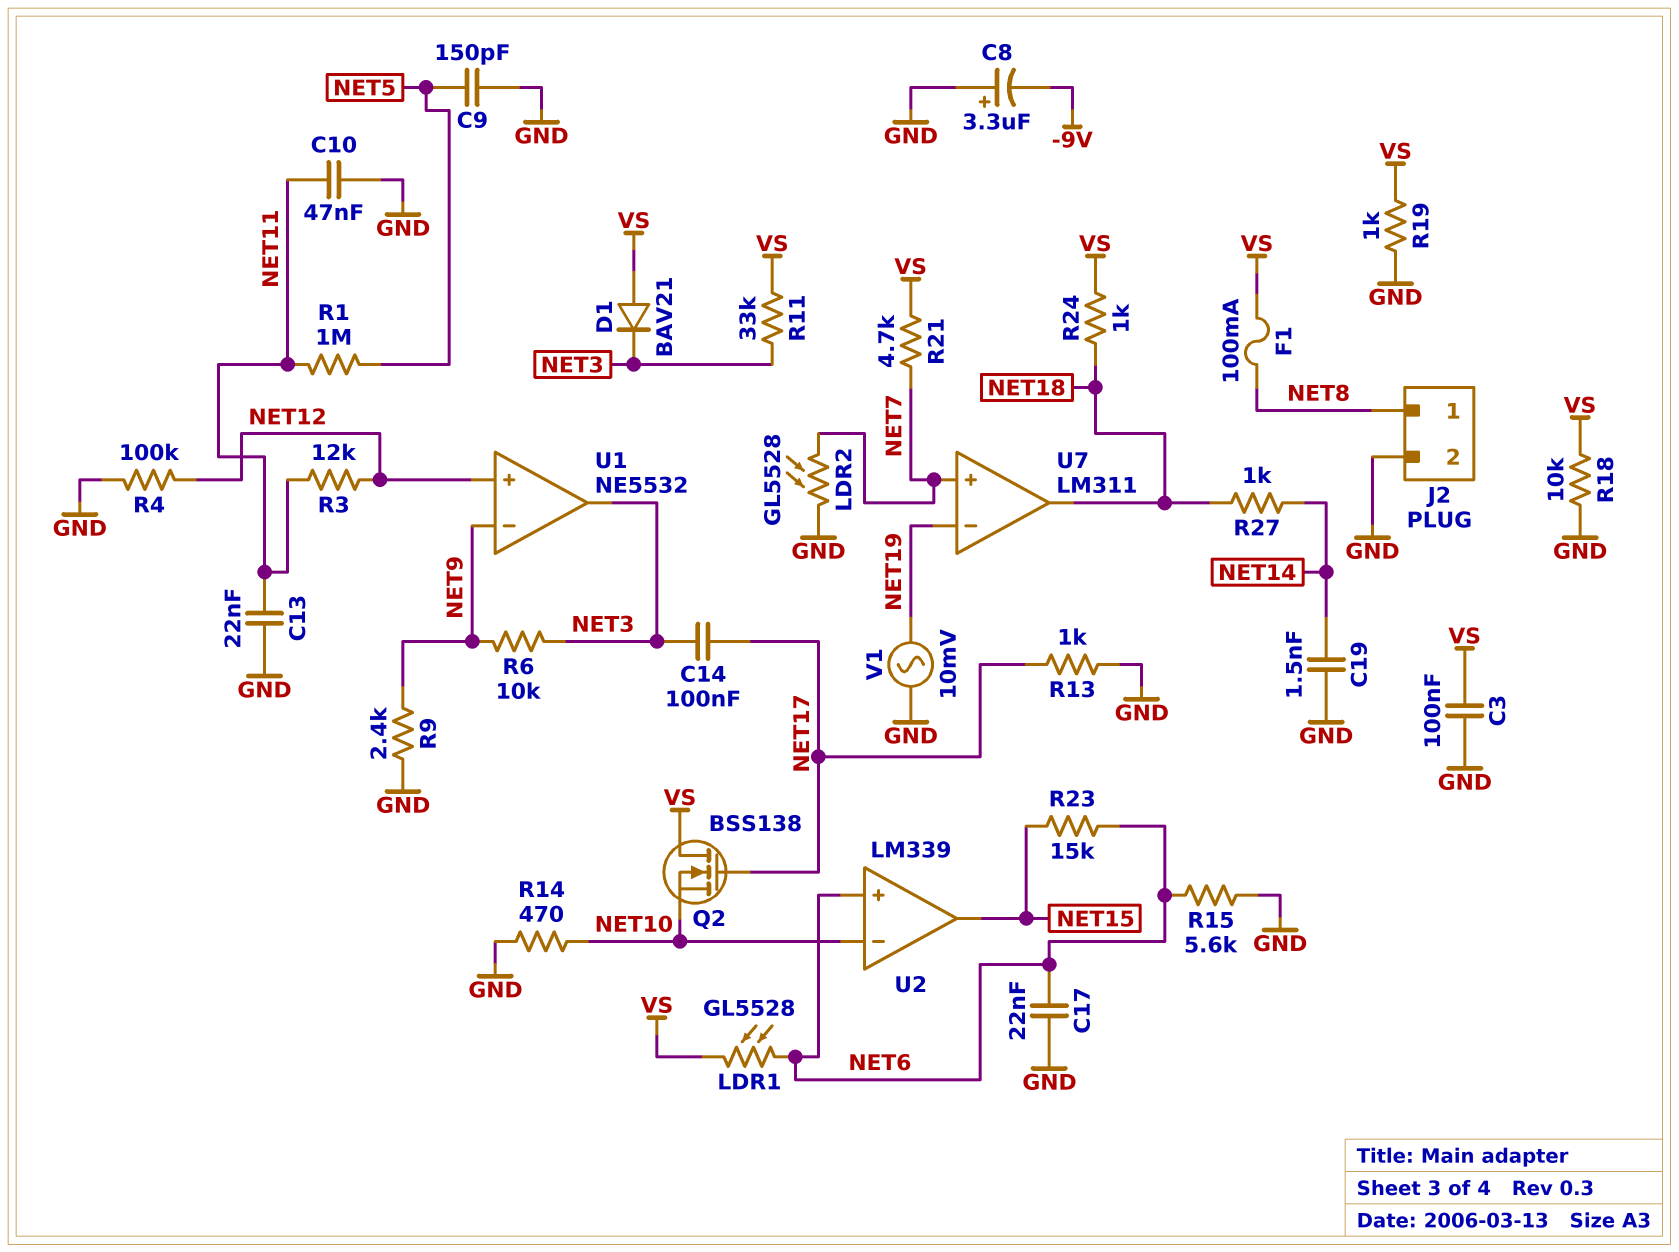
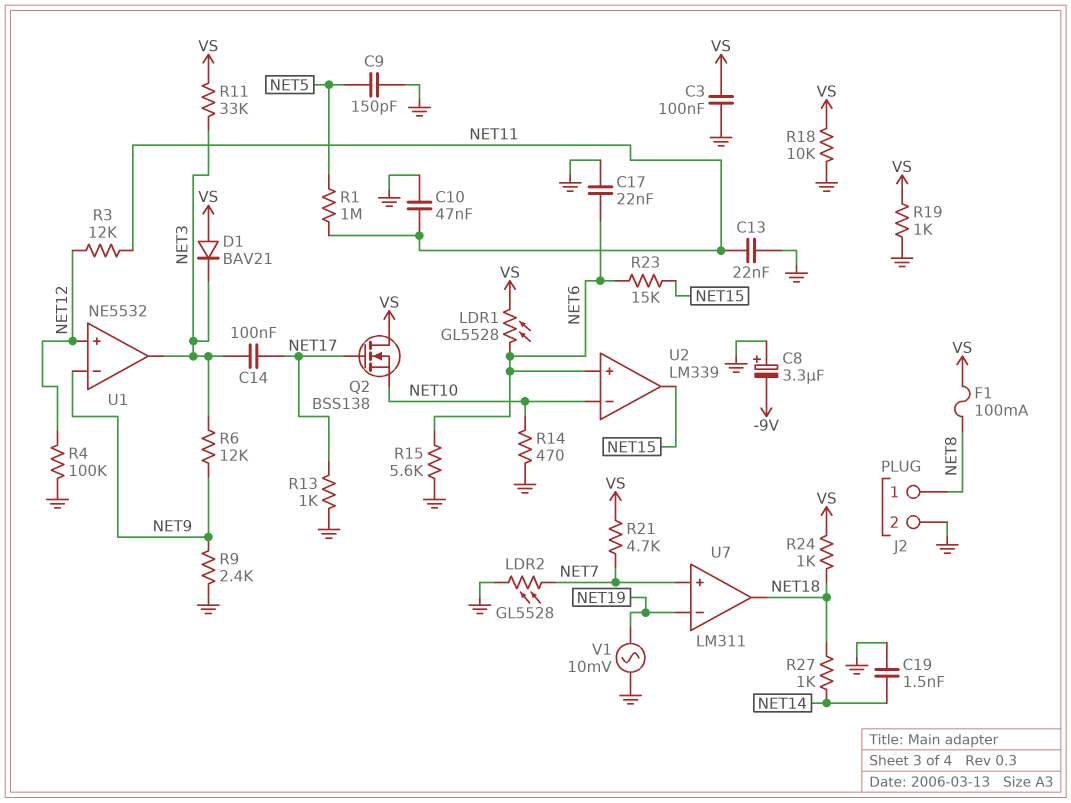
R6: 10k (NET3, NET9) -> 12k (NET3, NET9)

